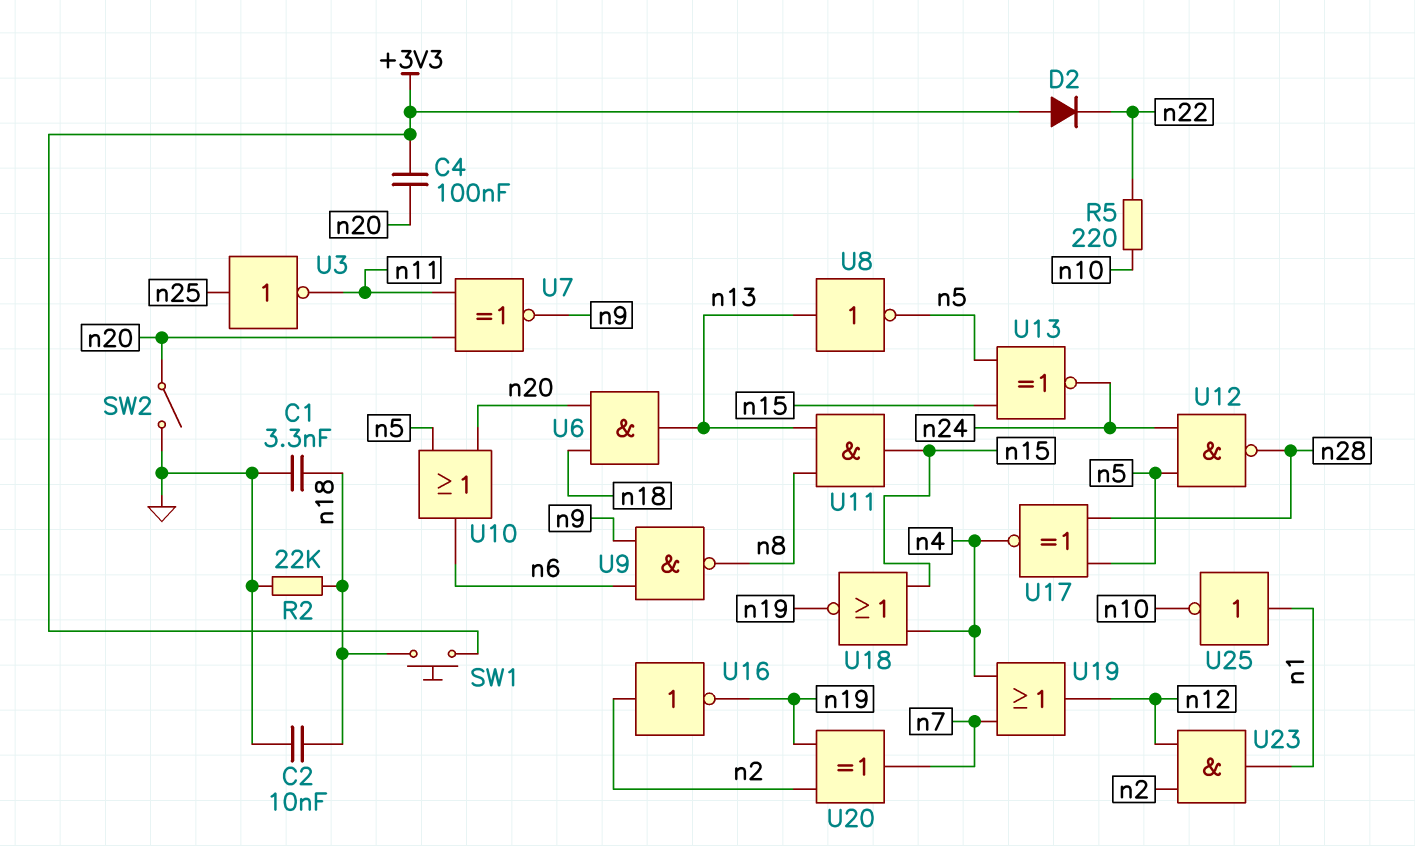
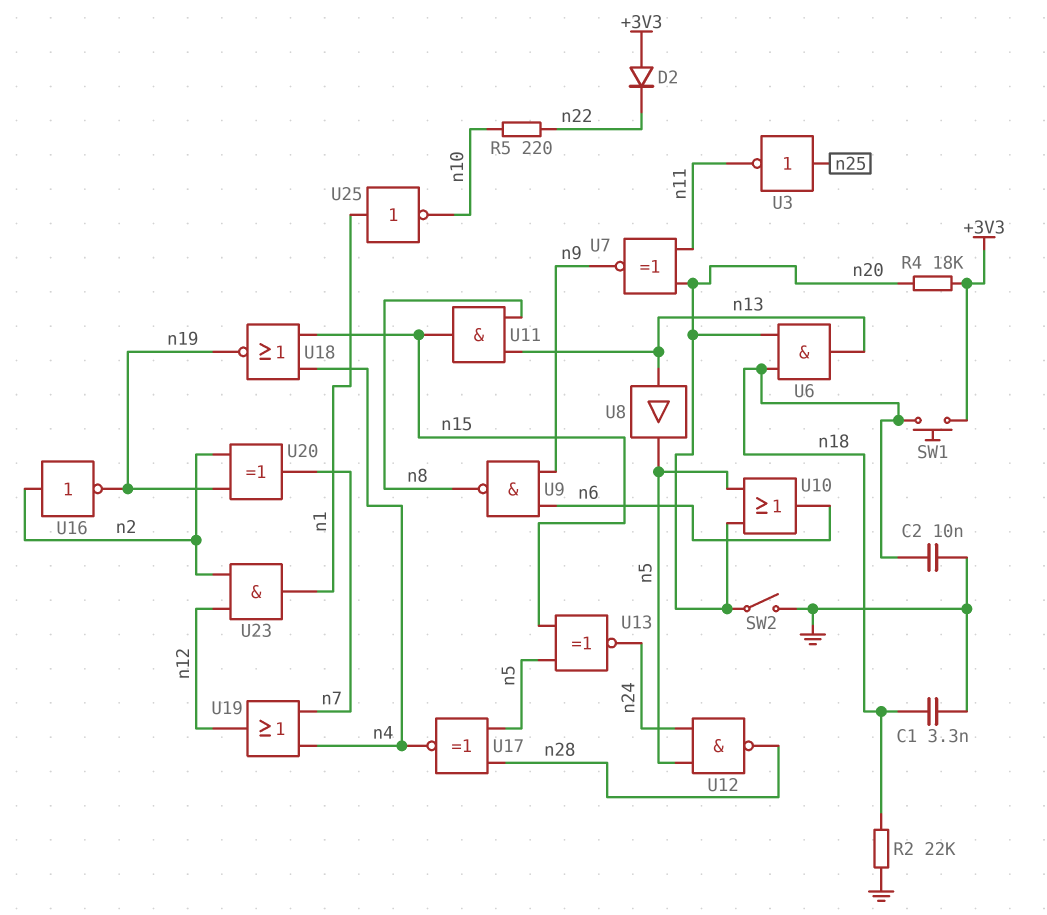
C4: 100nF (+3V3, n20) -> none
R4: none -> 18k (+3V3, n20)
U8: NOT (in n13, out n5) -> buffer (in n13, out n5)

